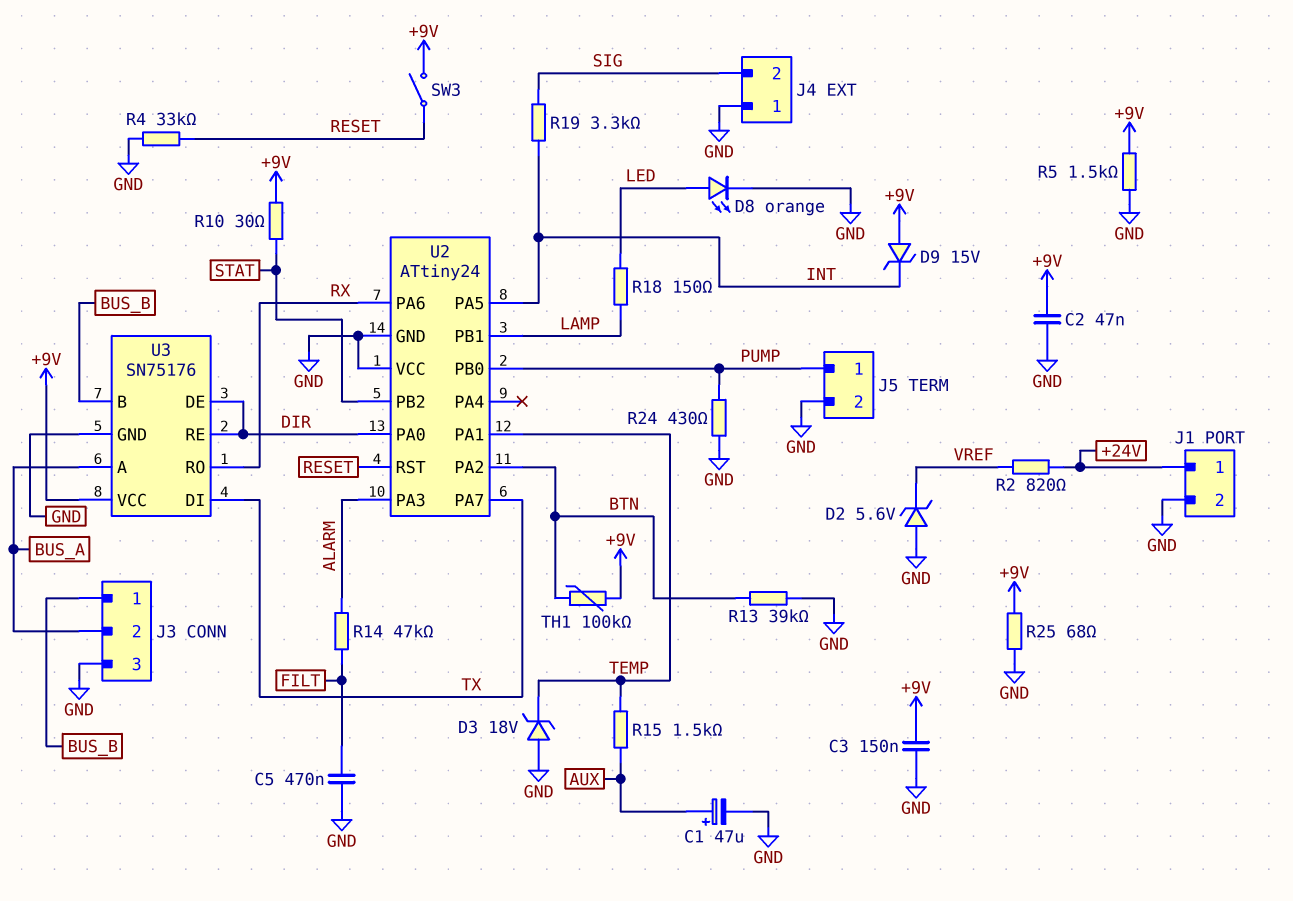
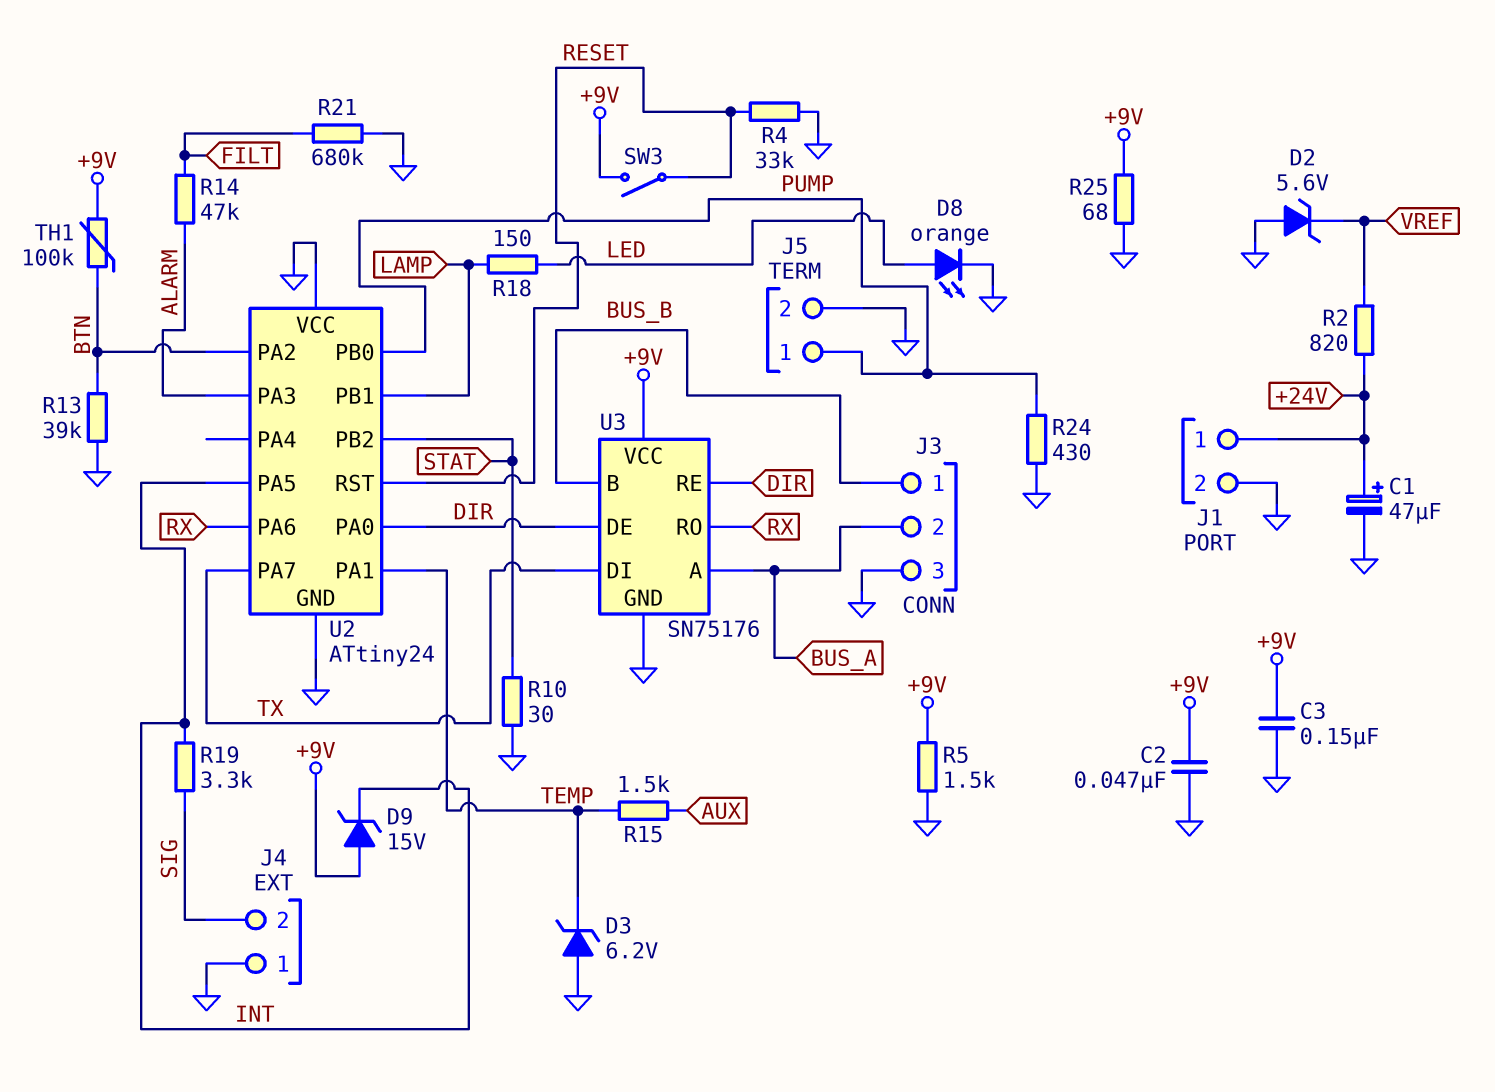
C1: 47uF (plus AUX, minus GND) -> 47uF (plus +24V, minus GND)
C5: 470nF (FILT, GND) -> none
D3: zener 18V (A GND, K TEMP) -> zener 6.2V (A GND, K TEMP)
R10: 30 (+9V, STAT) -> 30 (GND, STAT)
R21: none -> 680k (FILT, GND)

